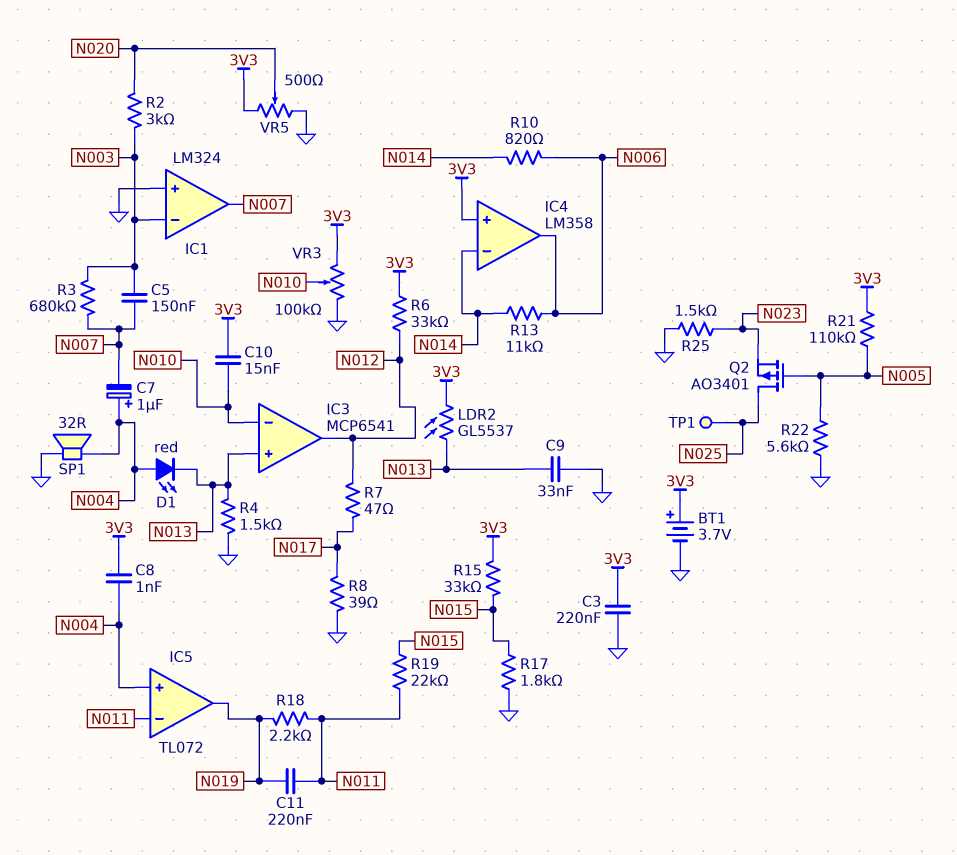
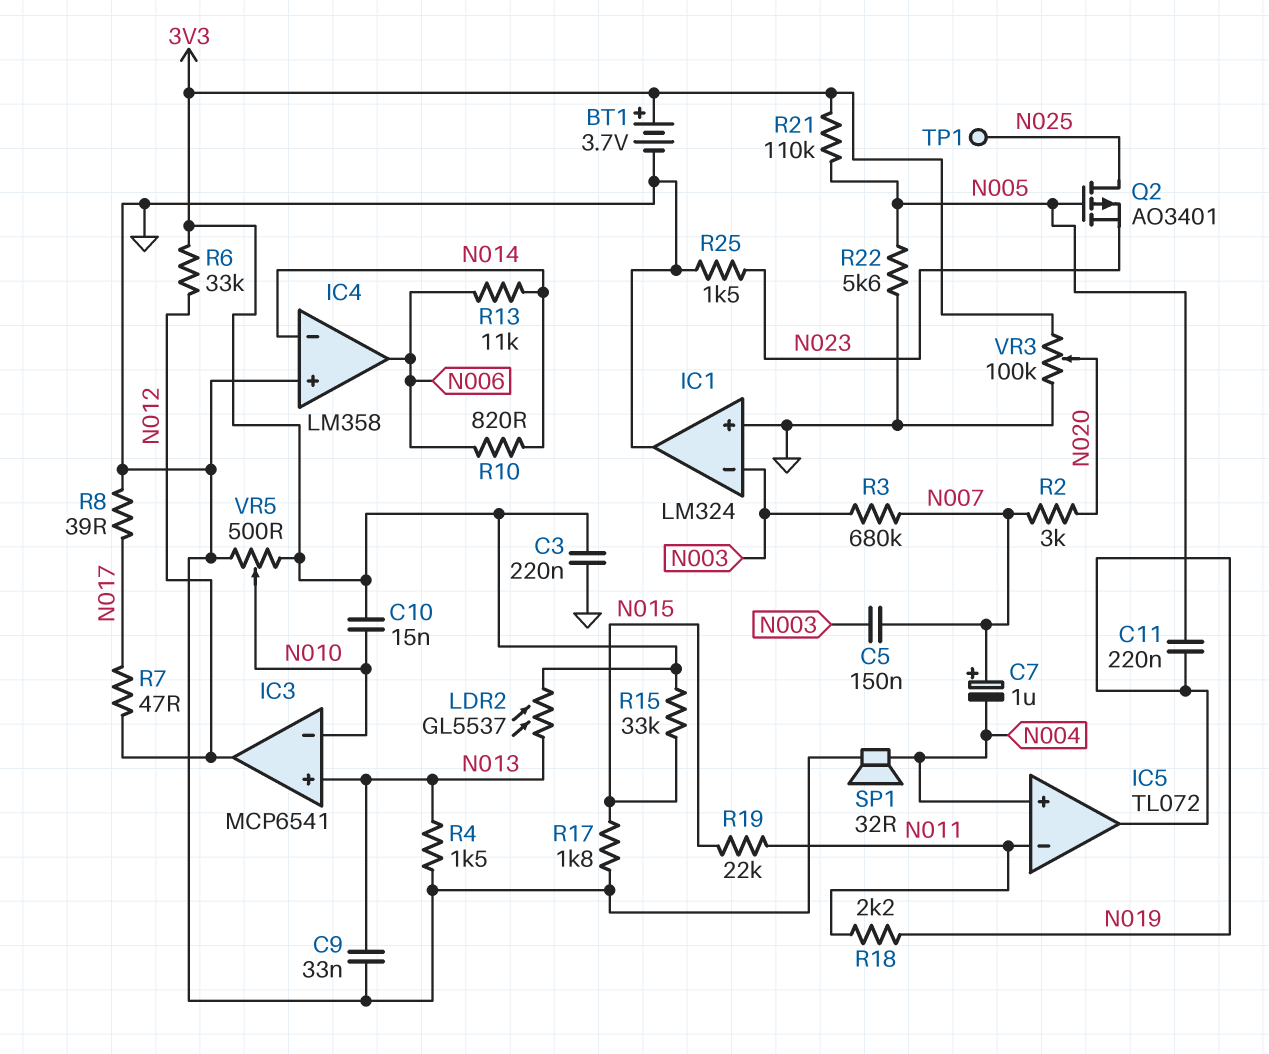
C7: 1uF (plus N004, minus N007) -> 1uF (plus N007, minus N004)
C8: 1nF (3V3, N004) -> none
C11: 220nF (N011, N019) -> 220nF (N005, N019)
D1: LED red (A N004, K N013) -> none
IC1 pin out: N007 -> GND
IC4 pin in+: 3V3 -> GND
R2: 3k (N003, N020) -> 3k (N007, N020)
VR3: 100k (3V3, GND, wiper N010) -> 100k (3V3, GND, wiper N020)
VR5: 500 (3V3, GND, wiper N020) -> 500 (3V3, GND, wiper N010)

